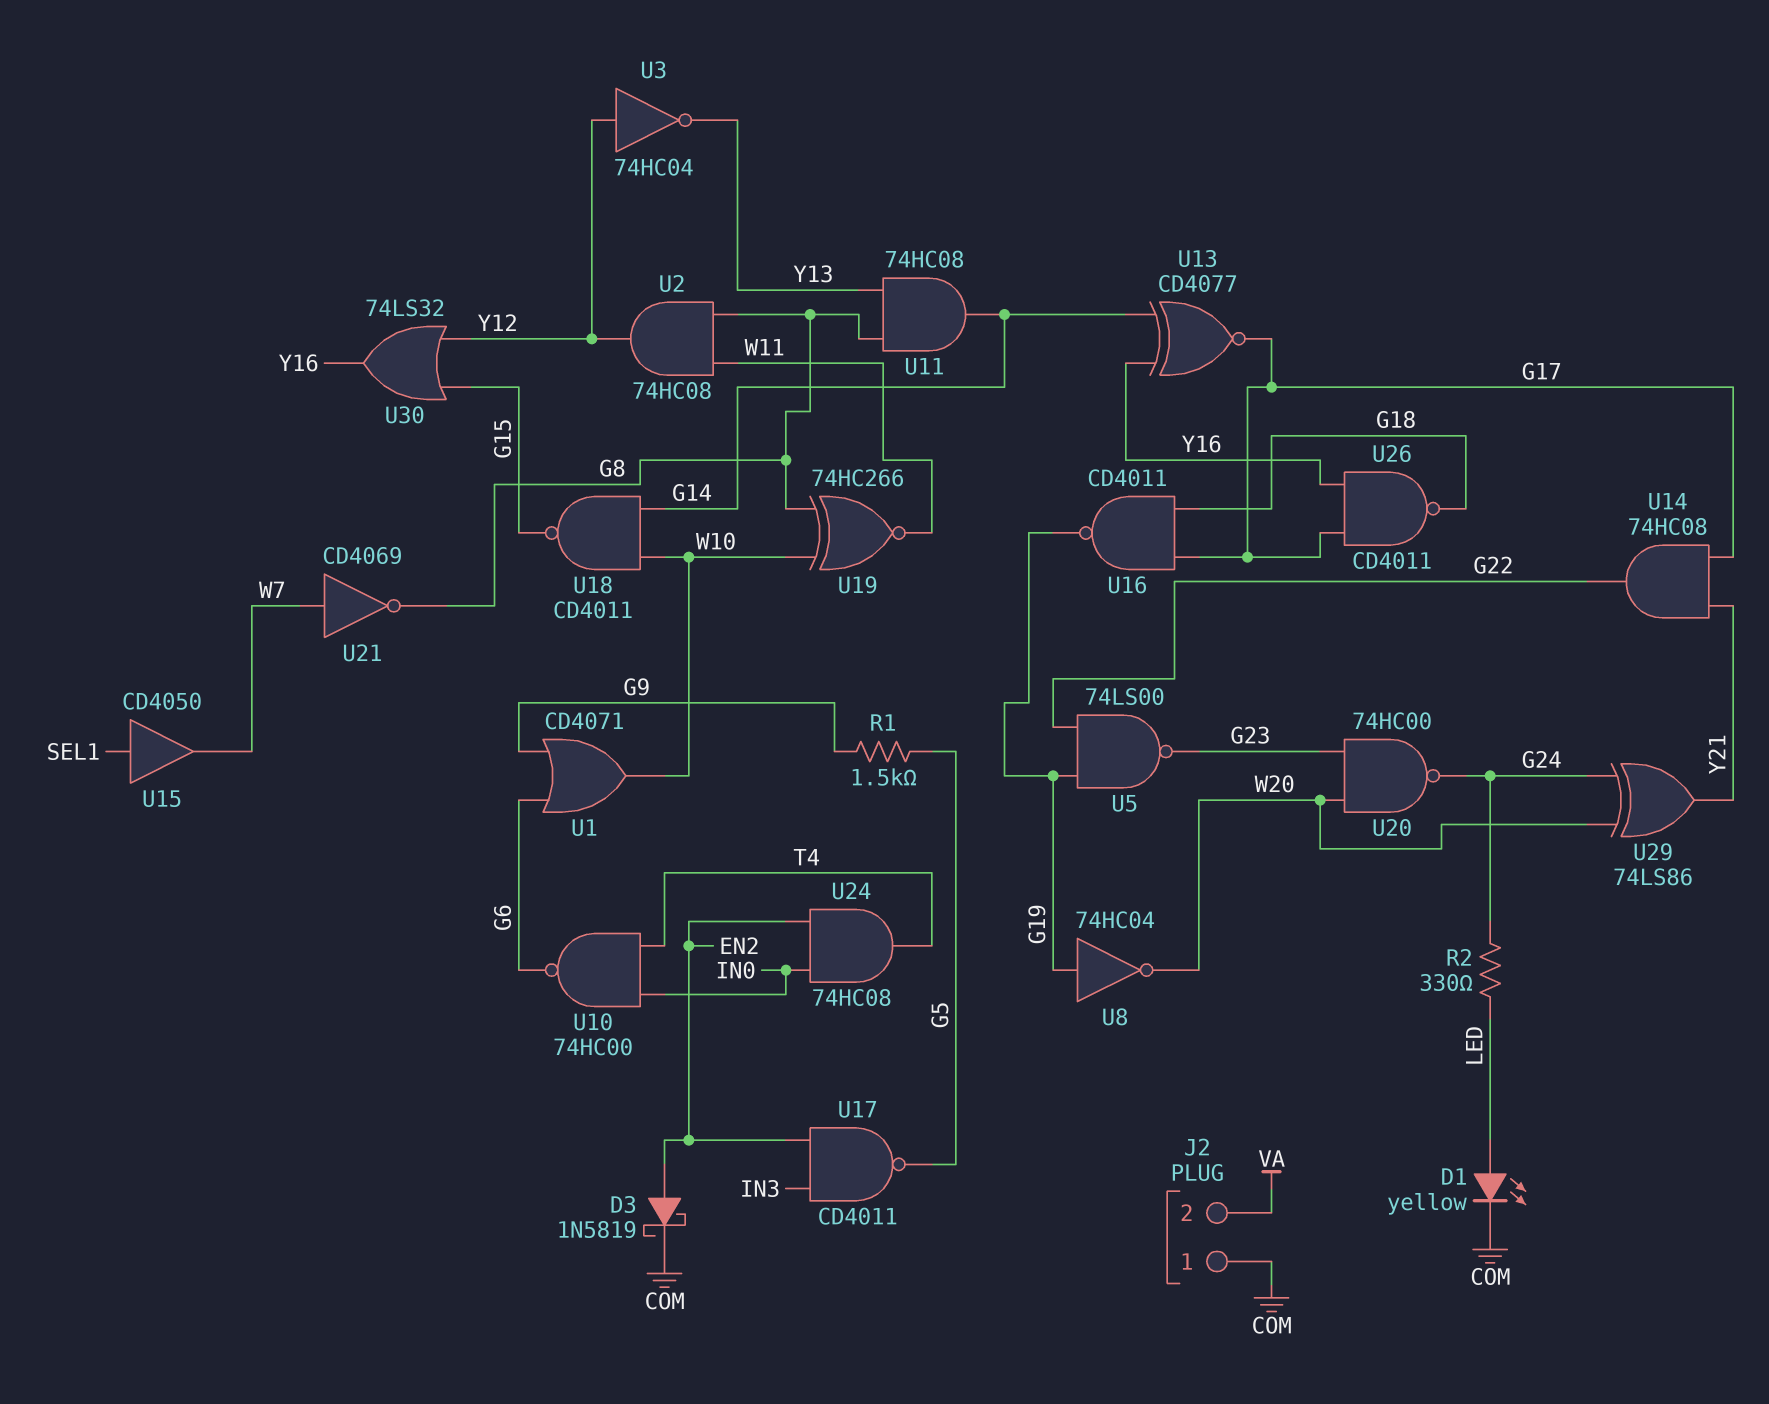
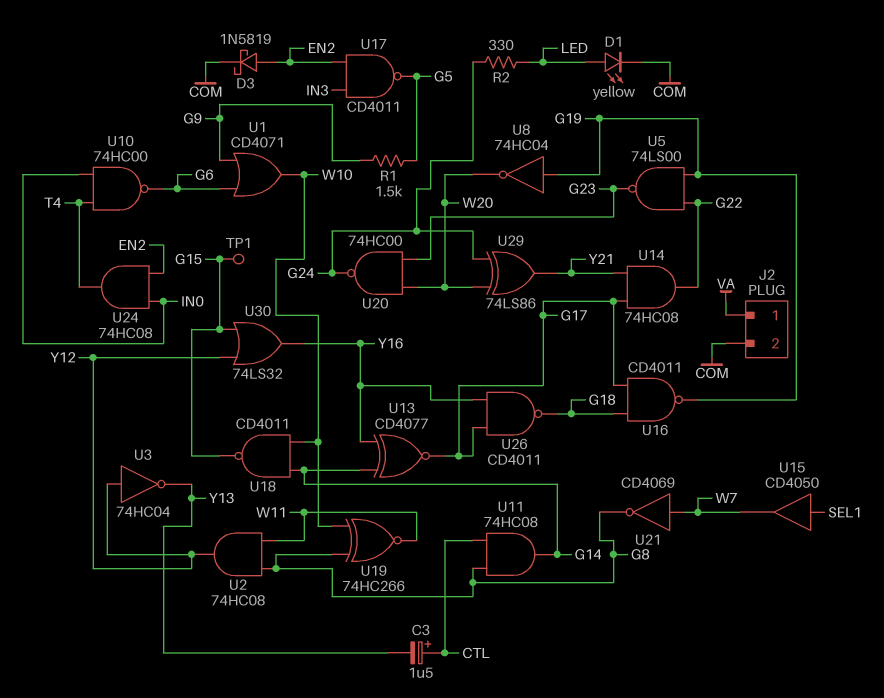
C3: none -> 1.5uF (plus CTL, minus Y13)
J2 pin 1: COM -> VA
J2 pin 2: VA -> COM
TP1: none -> test point (G15)
U11: AND 74HC08 (in G8, in Y13, out G14) -> AND 74HC08 (in CTL, in G8, out G14)

